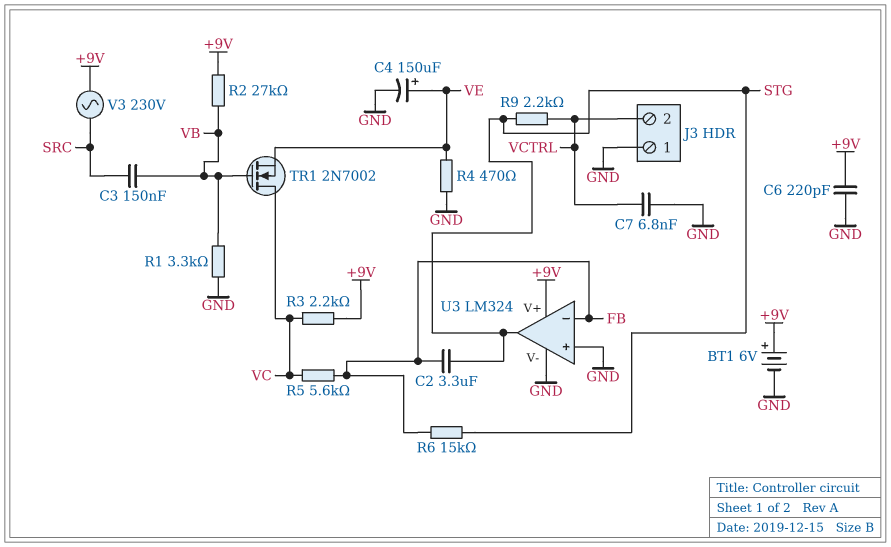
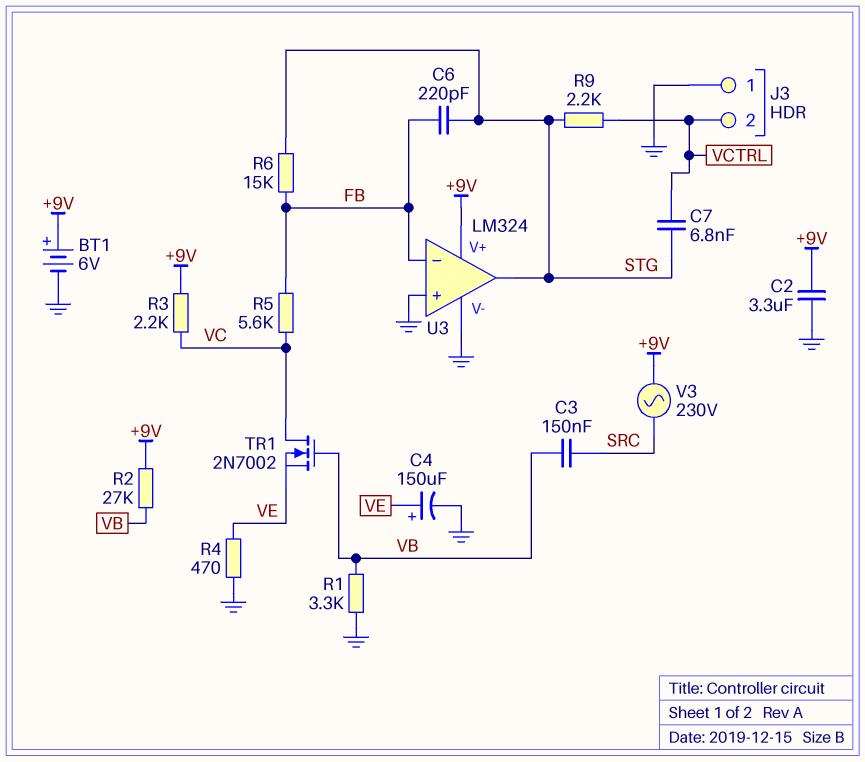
C2: 3.3uF (FB, STG) -> 3.3uF (+9V, GND)
C6: 220pF (+9V, GND) -> 220pF (FB, STG)
C7: 6.8nF (GND, VCTRL) -> 6.8nF (STG, VCTRL)

